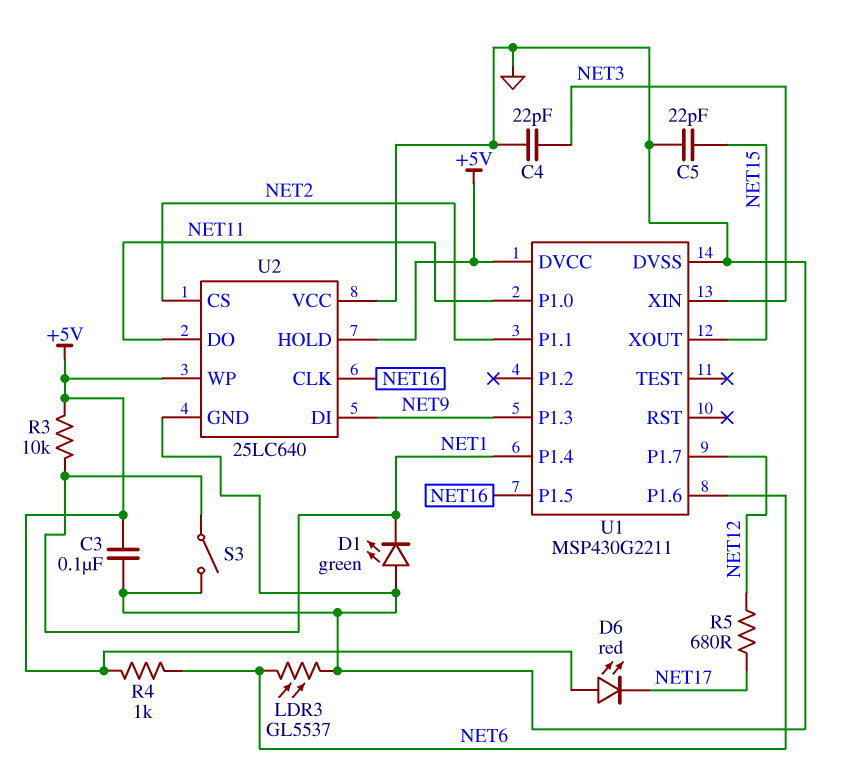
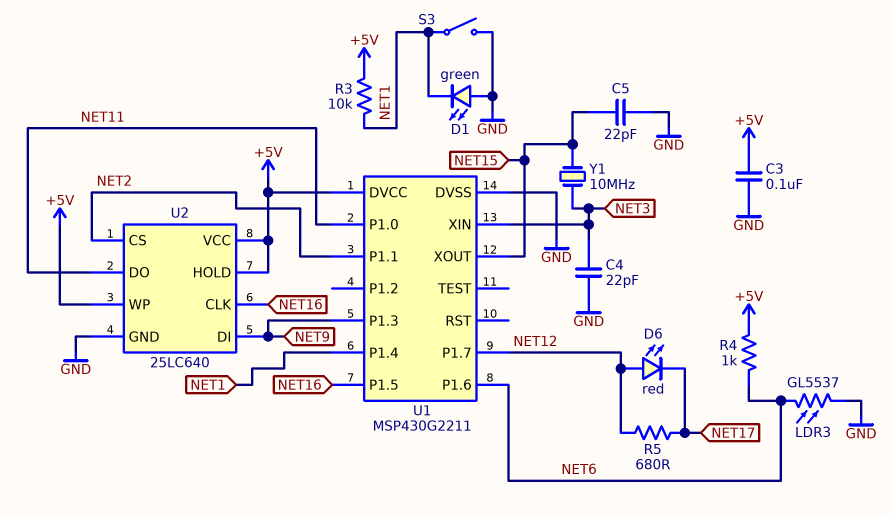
D6: LED red (A +5V, K NET17) -> LED red (A NET12, K NET17)
U2 pin VCC: GND -> +5V
Y1: none -> 10MHz (NET3, NET15)

